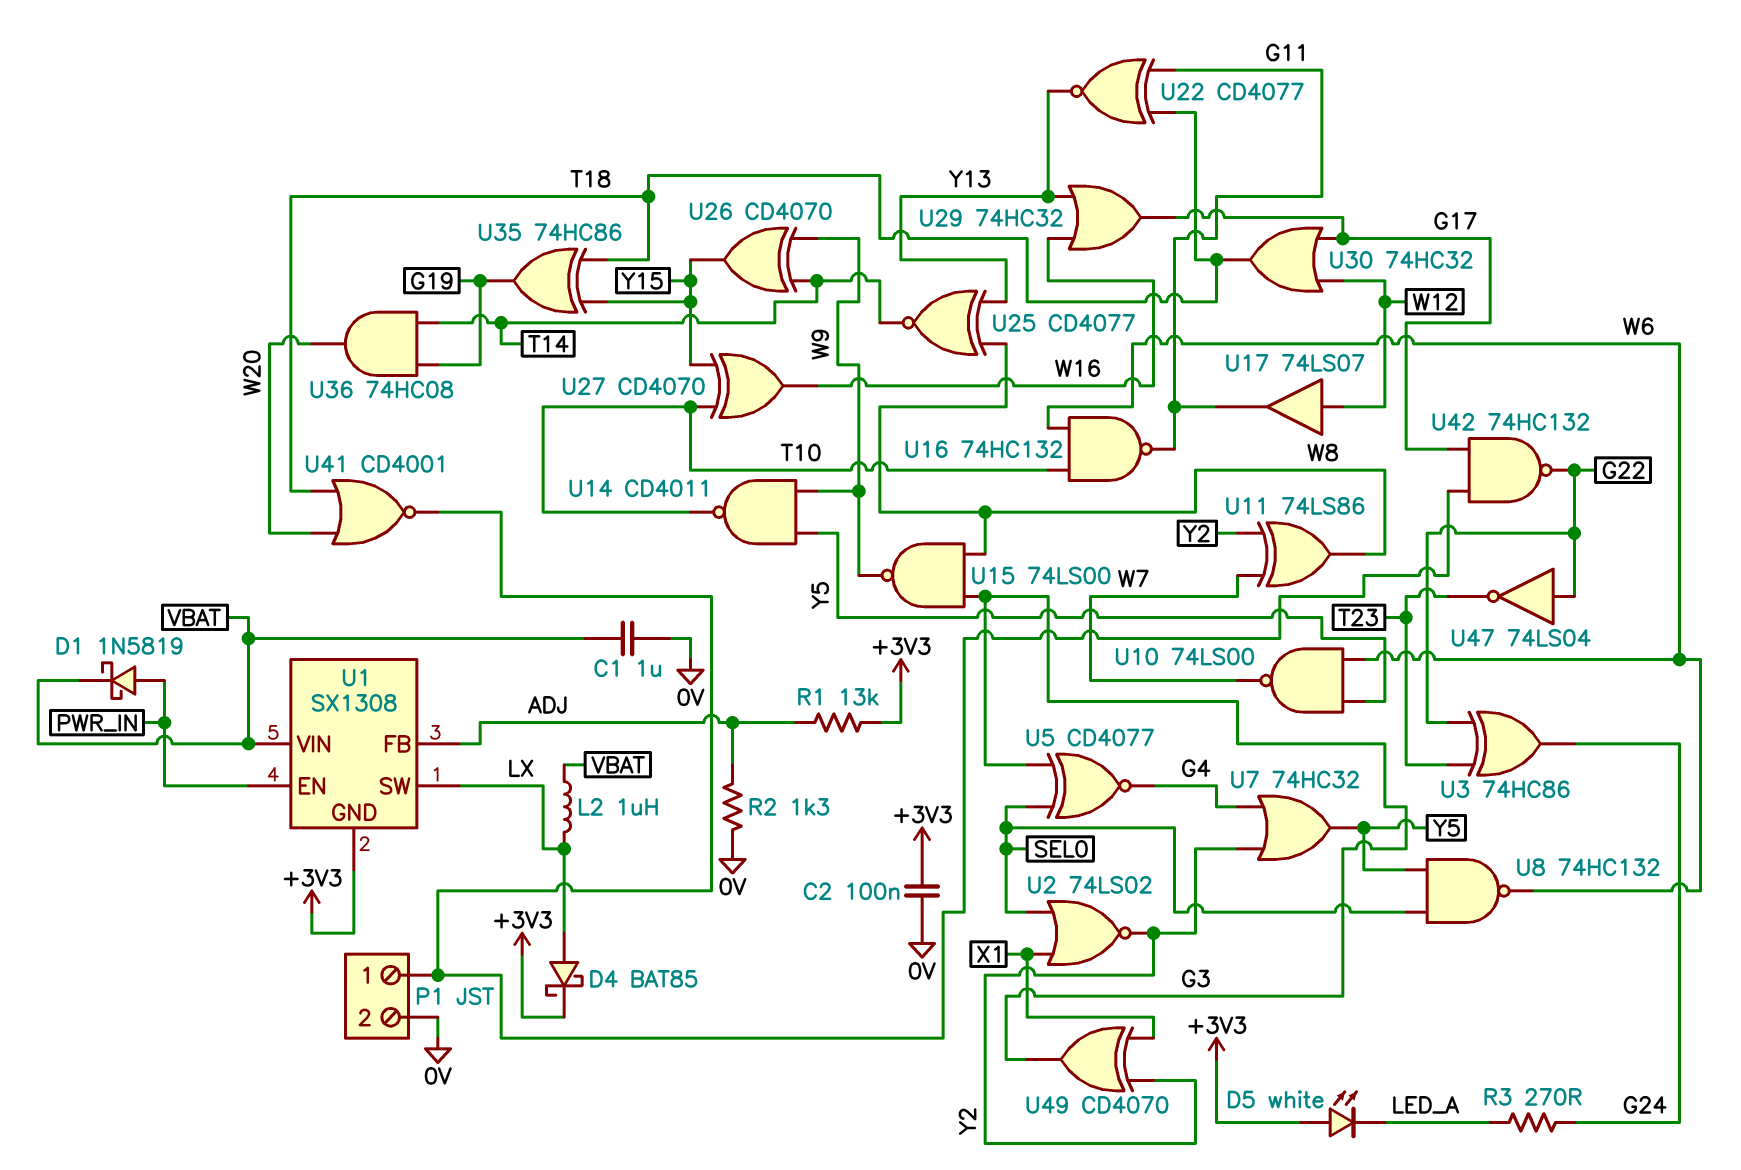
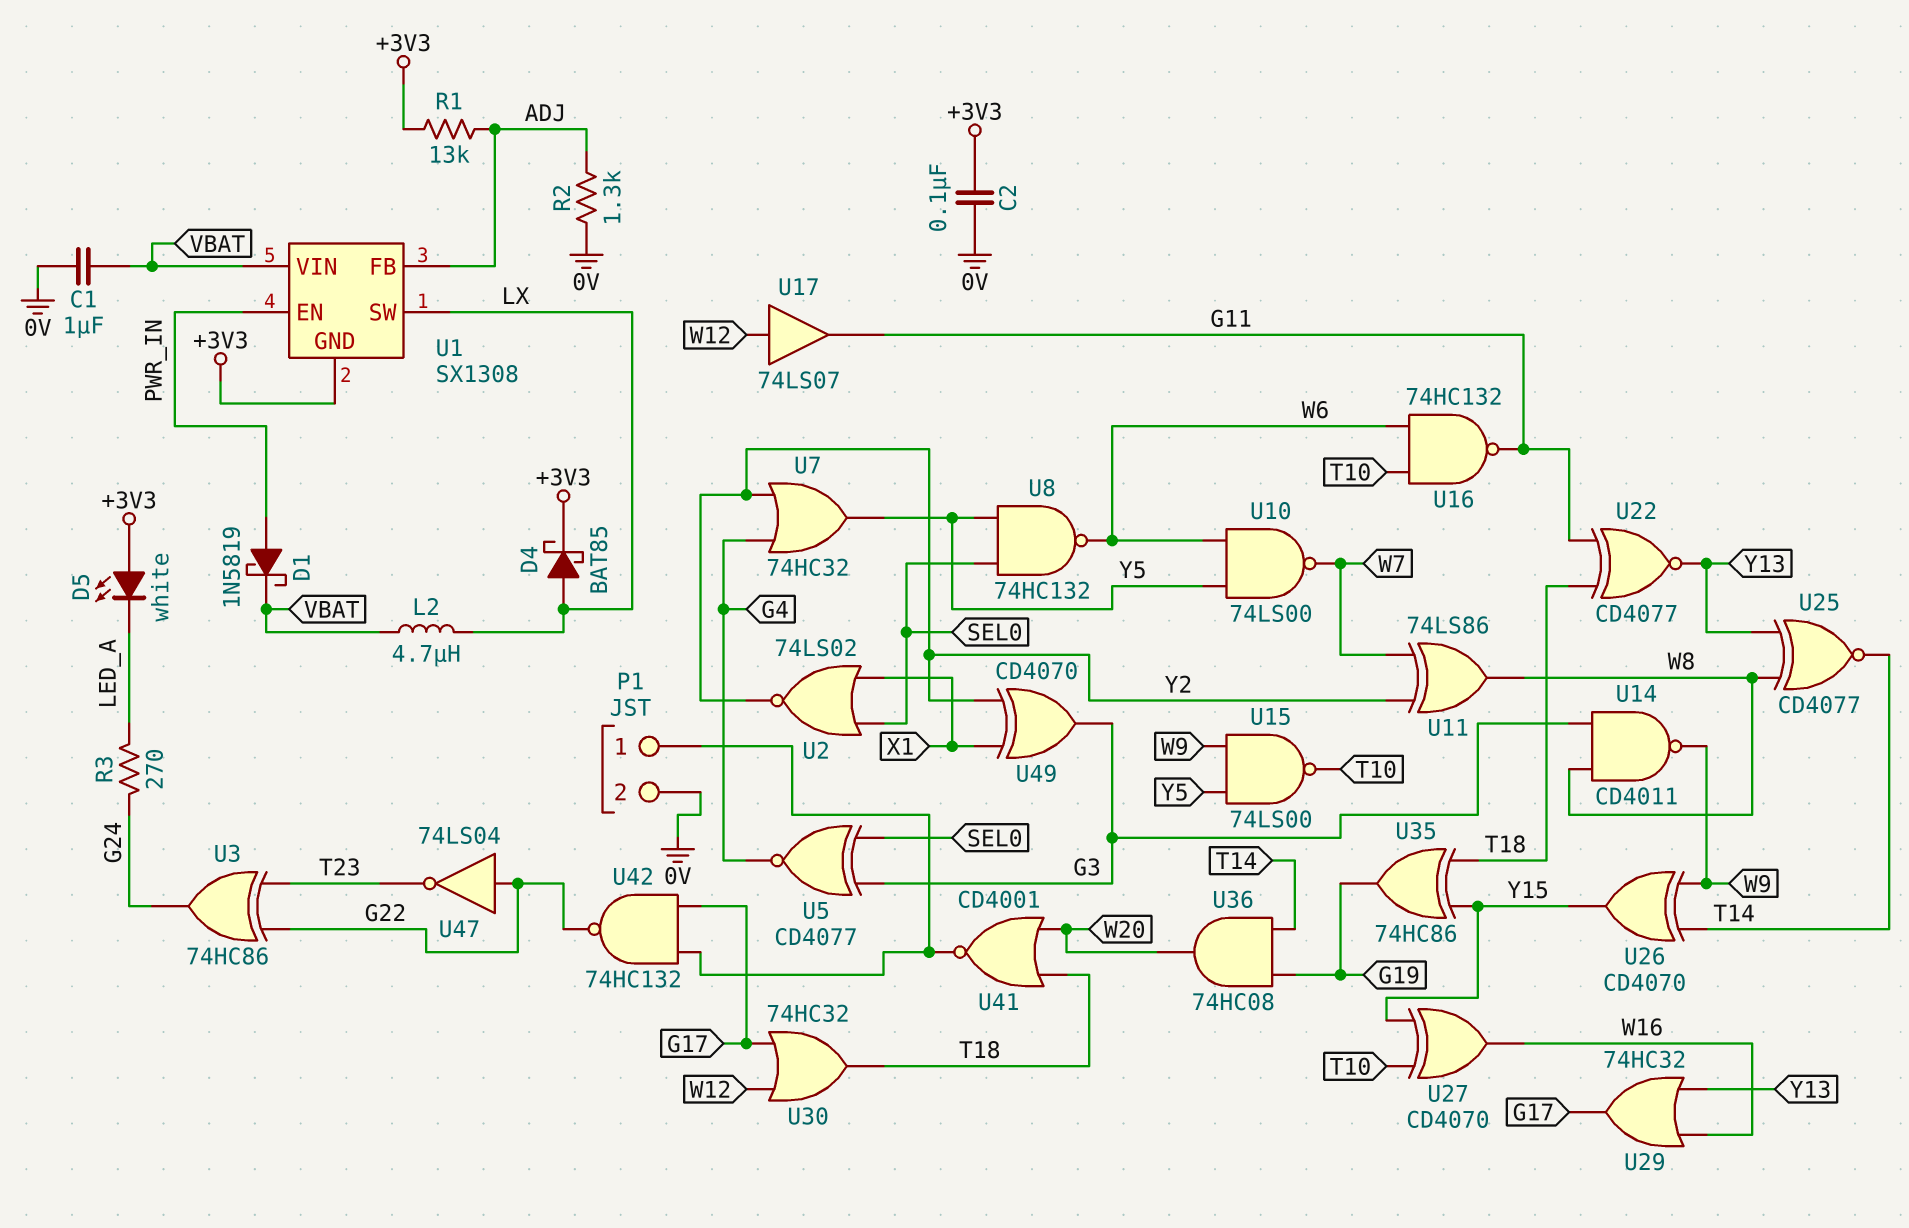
L2: 1uH (LX, VBAT) -> 4.7uH (LX, VBAT)
U14: NAND CD4011 (in W9, in Y5, out T10) -> NAND CD4011 (in G3, in W8, out W9)
U15: NAND 74LS00 (in G3, in W8, out W9) -> NAND 74LS00 (in W9, in Y5, out T10)

